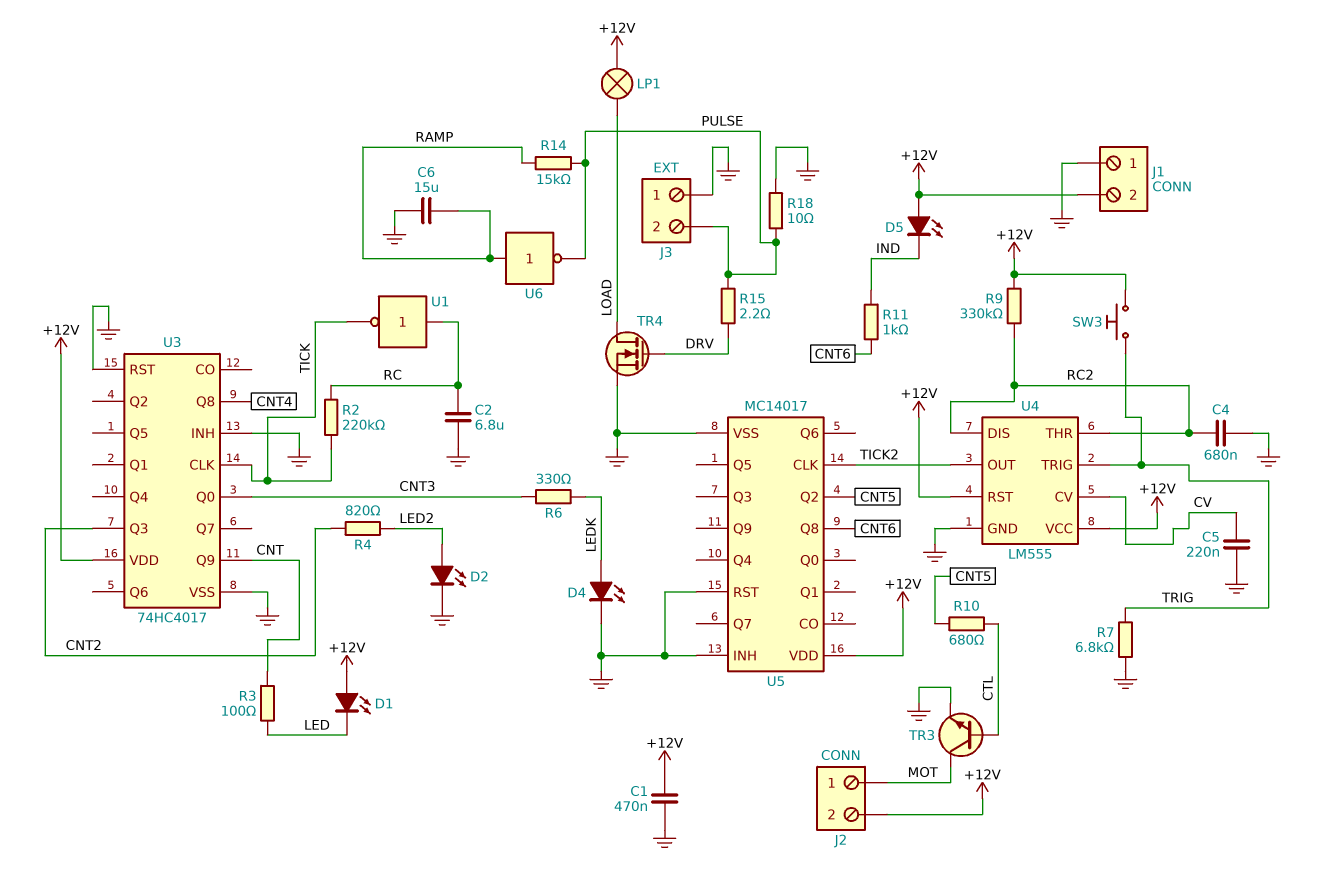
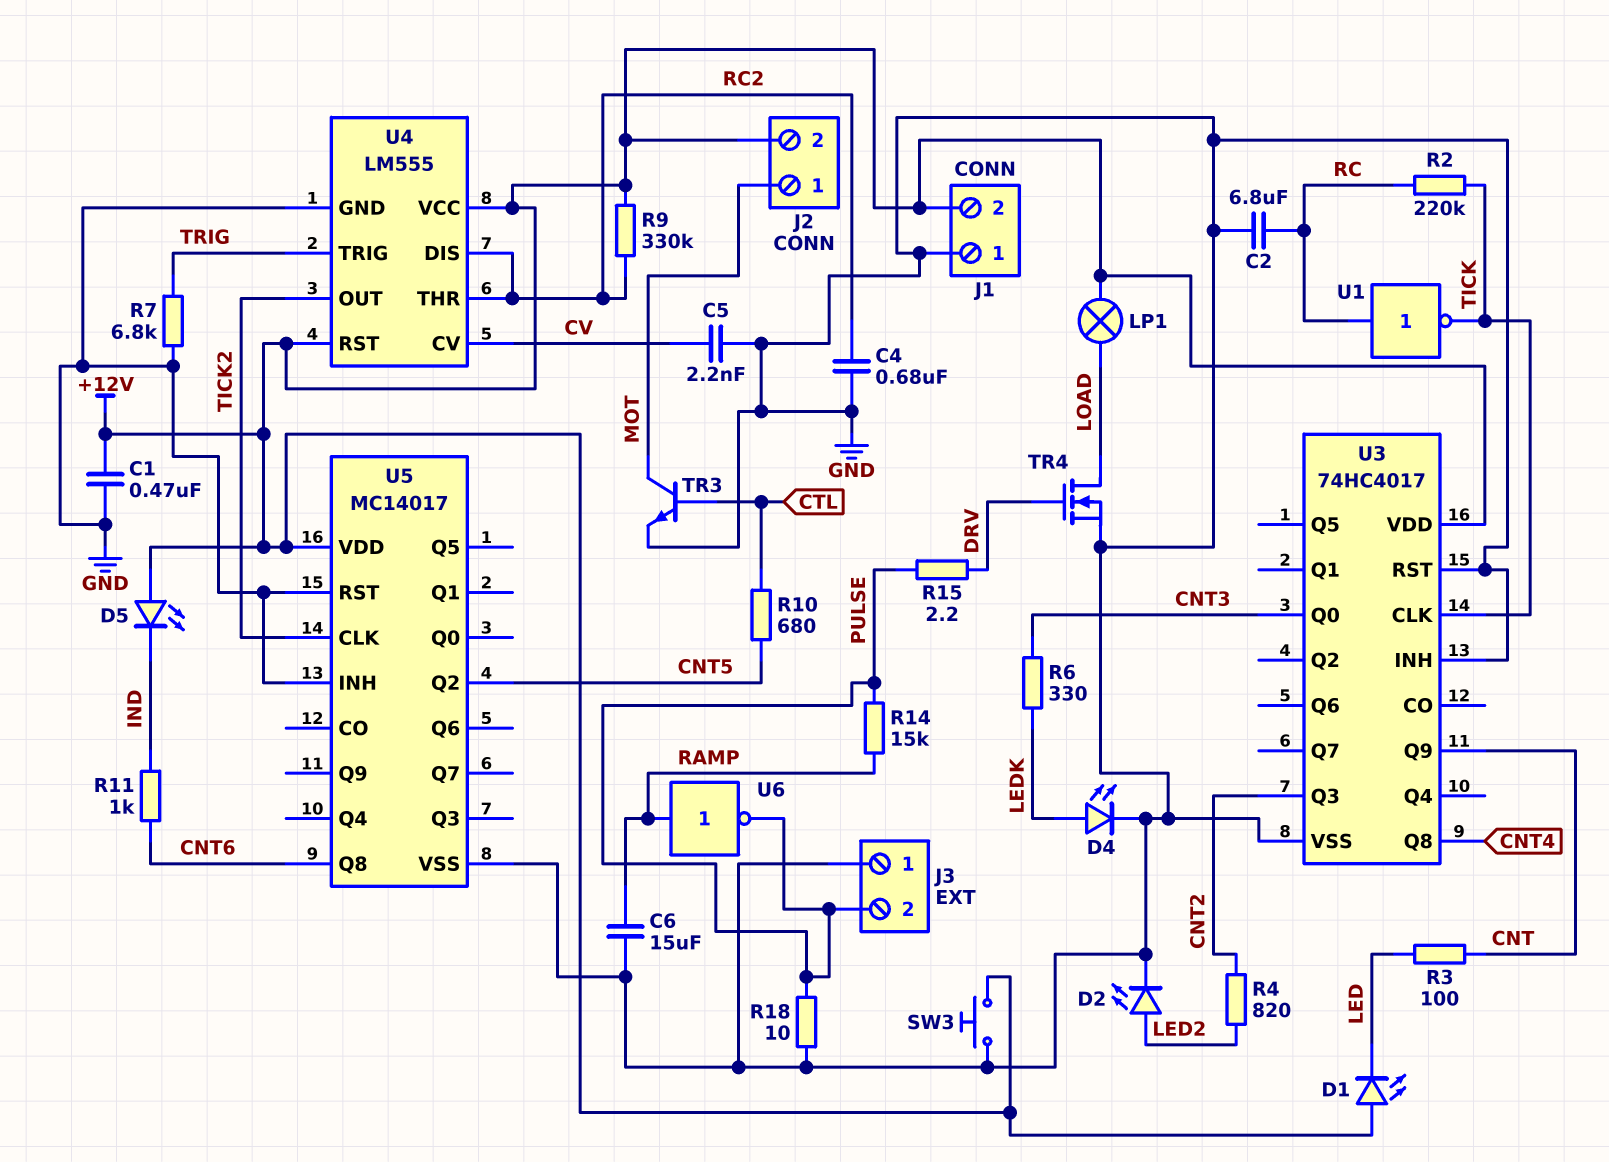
C5: 220nF (CV, GND) -> 2.2nF (CV, GND)
SW3: button (+12V, TRIG) -> button (+12V, GND)

